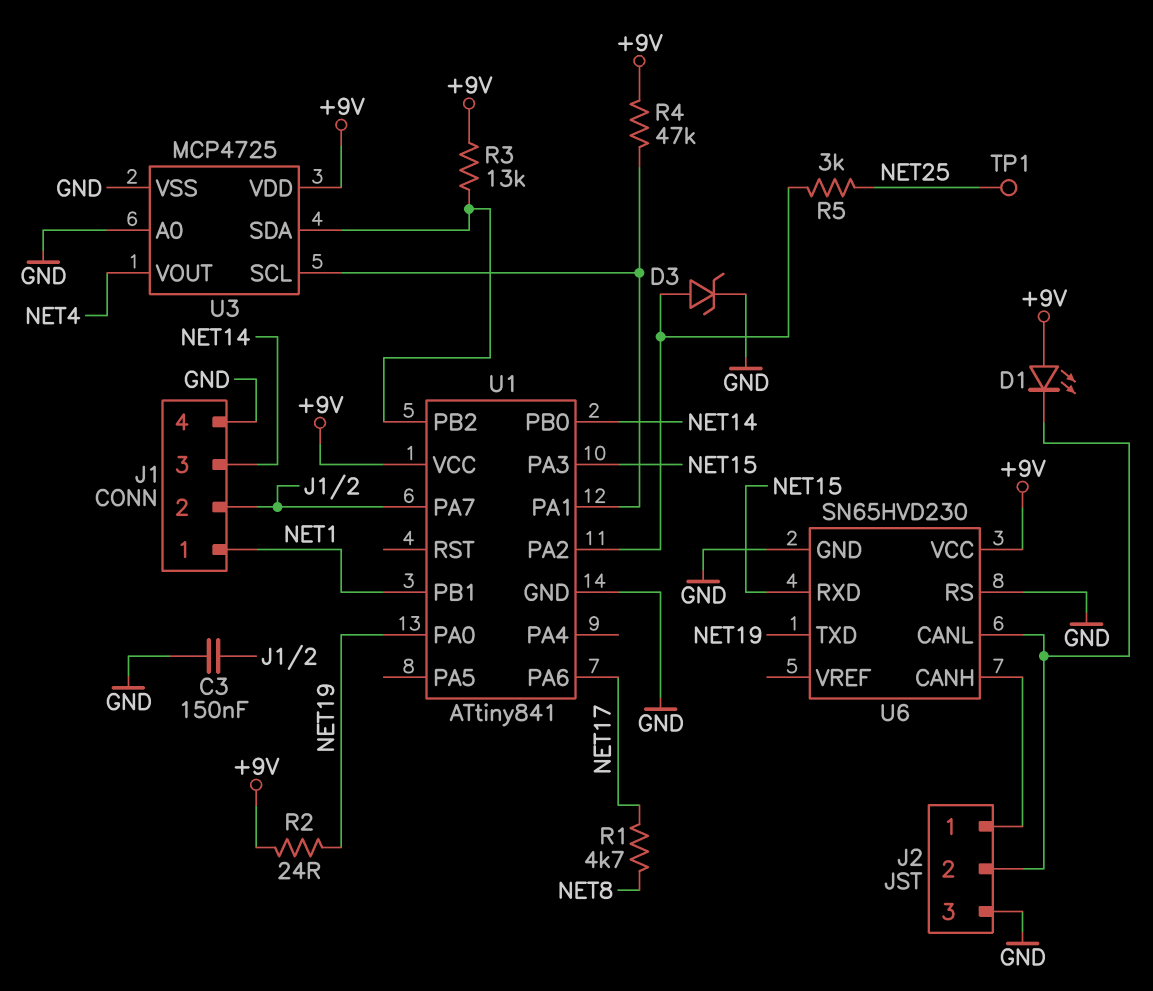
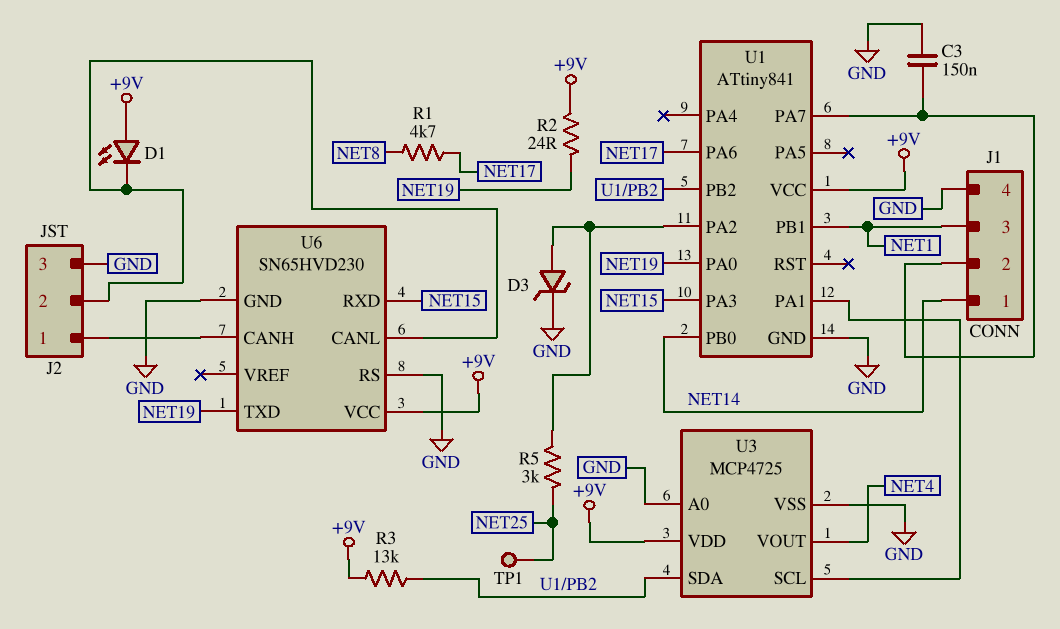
J1 pin 1: NET1 -> NET14
J1 pin 3: NET14 -> NET1
R4: 47k (+9V, U1/PA1) -> none

